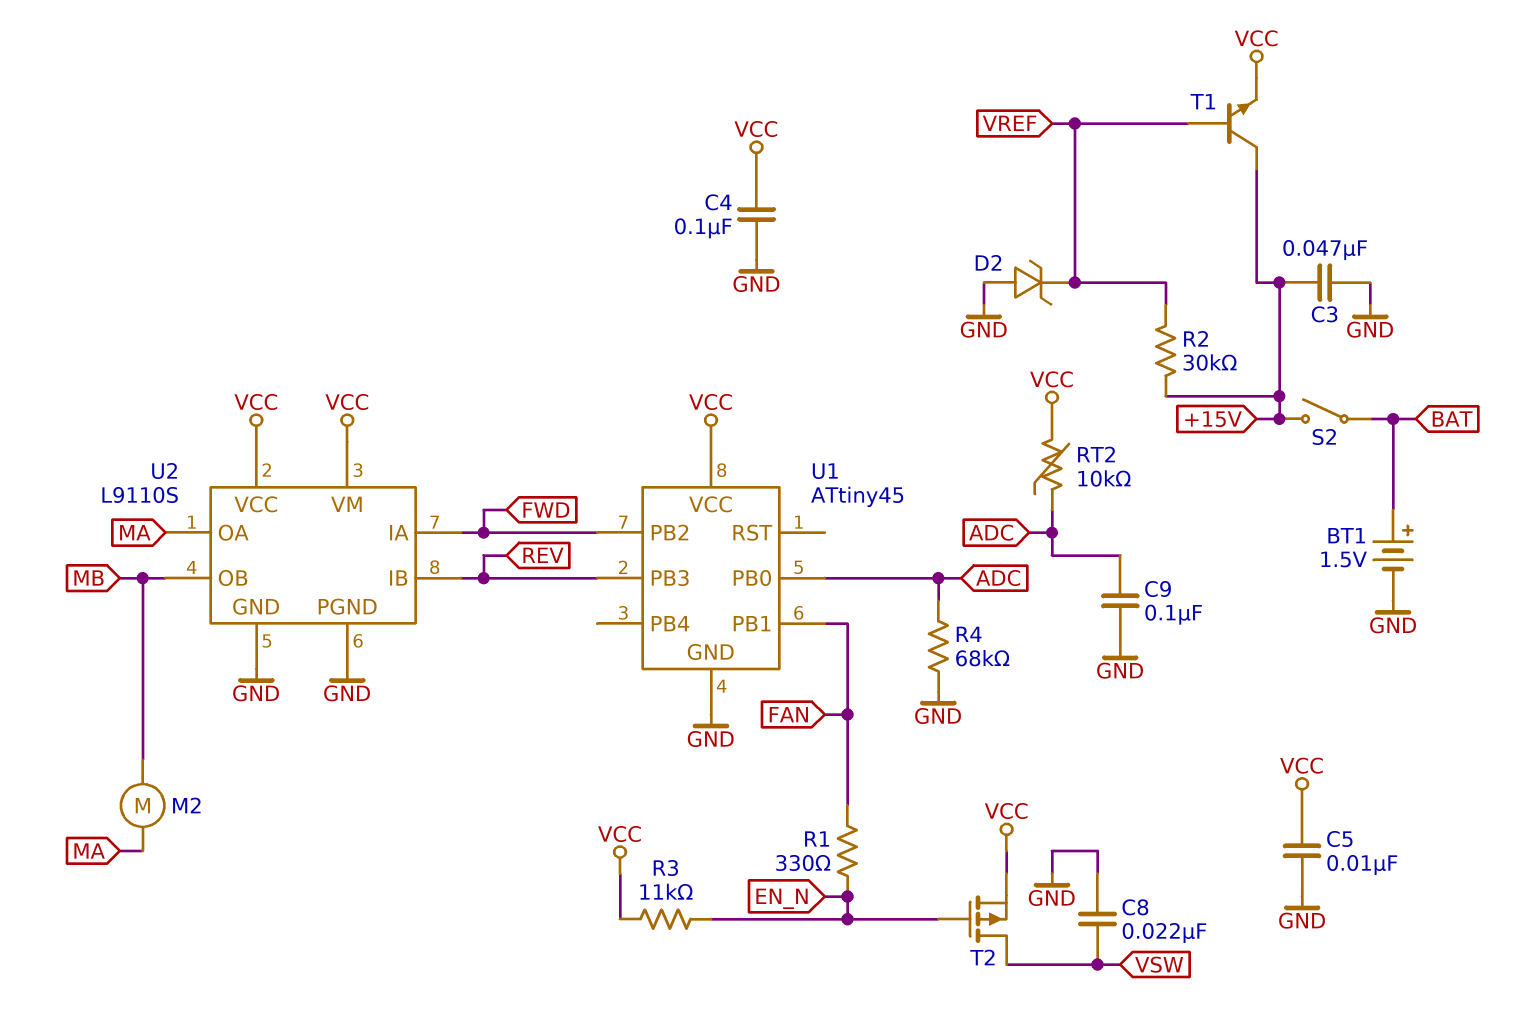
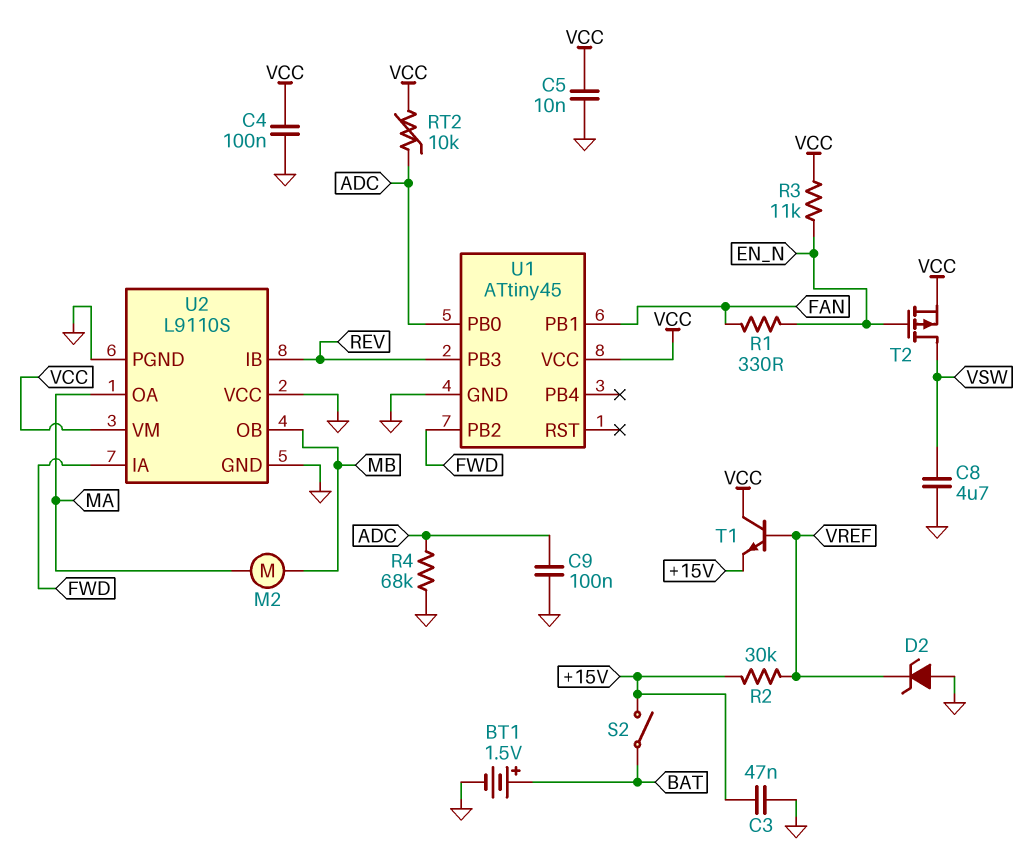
C8: 22nF (GND, VSW) -> 4.7uF (GND, VSW)
T1: NPN (B VREF, C +15V, E VCC) -> NPN (B VREF, C VCC, E +15V)
U2 pin VCC: VCC -> GND

